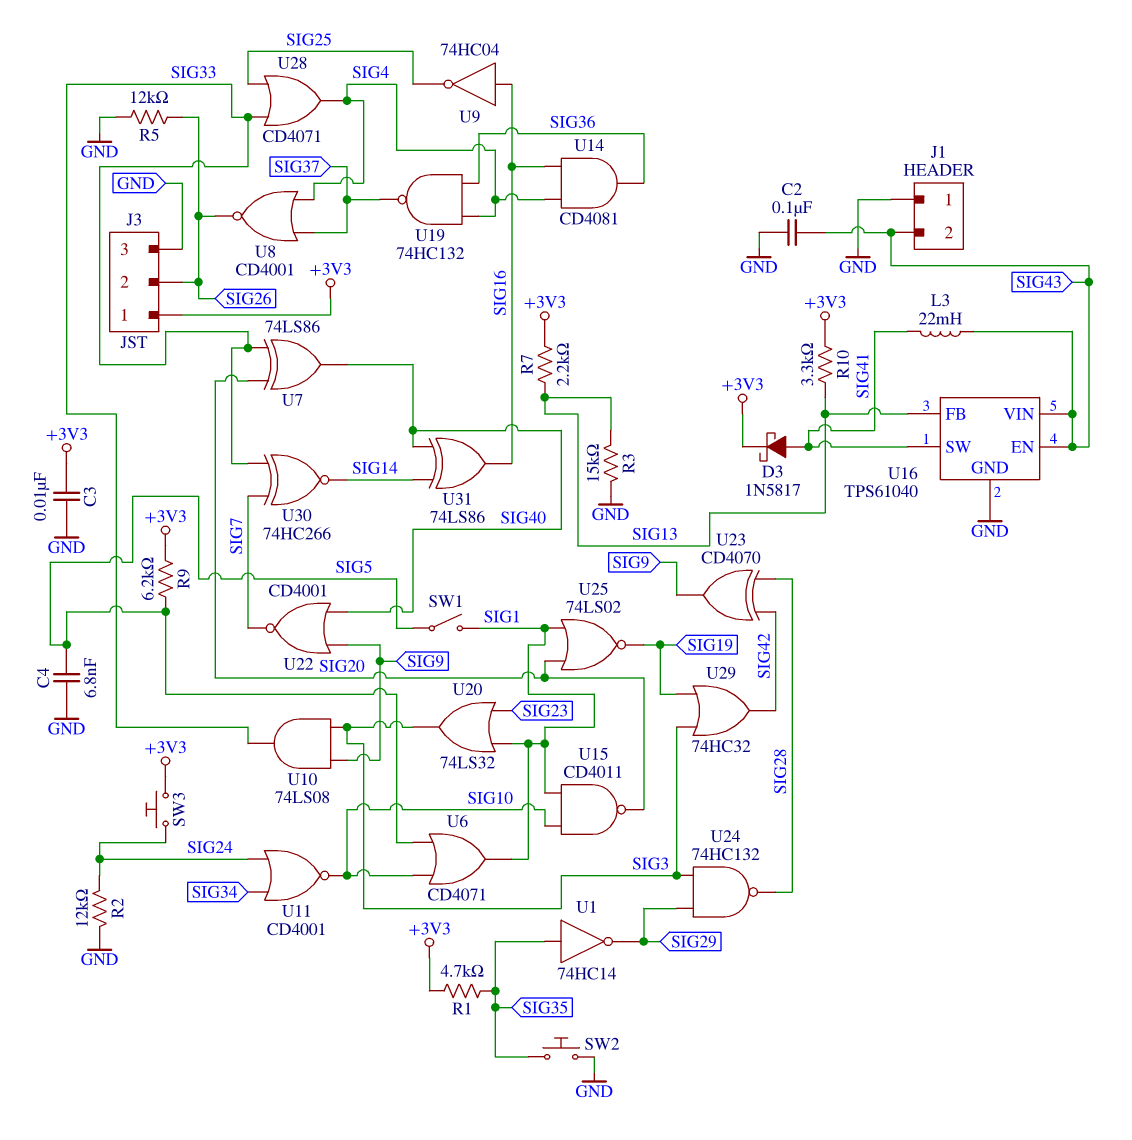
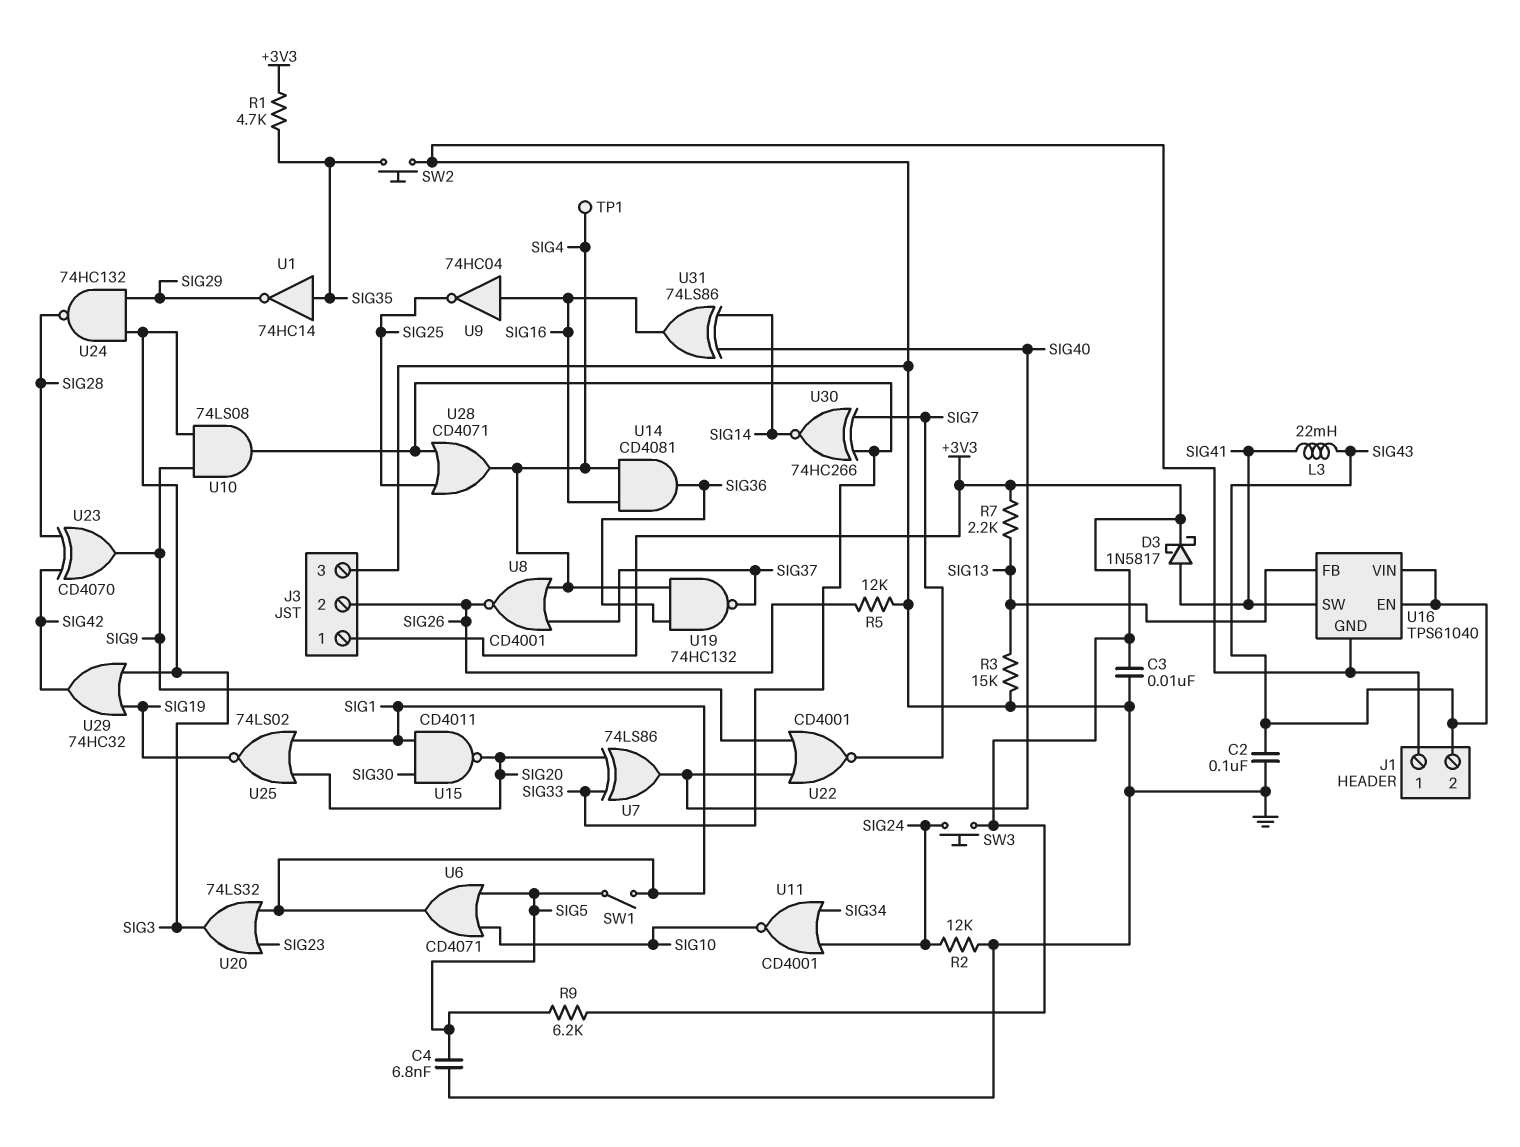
R10: 3.3k (+3V3, SIG13) -> none
TP1: none -> test point (SIG4)
U15: NAND CD4011 (in SIG1, in SIG10, out SIG20) -> NAND CD4011 (in SIG1, in SIG30, out SIG20)

